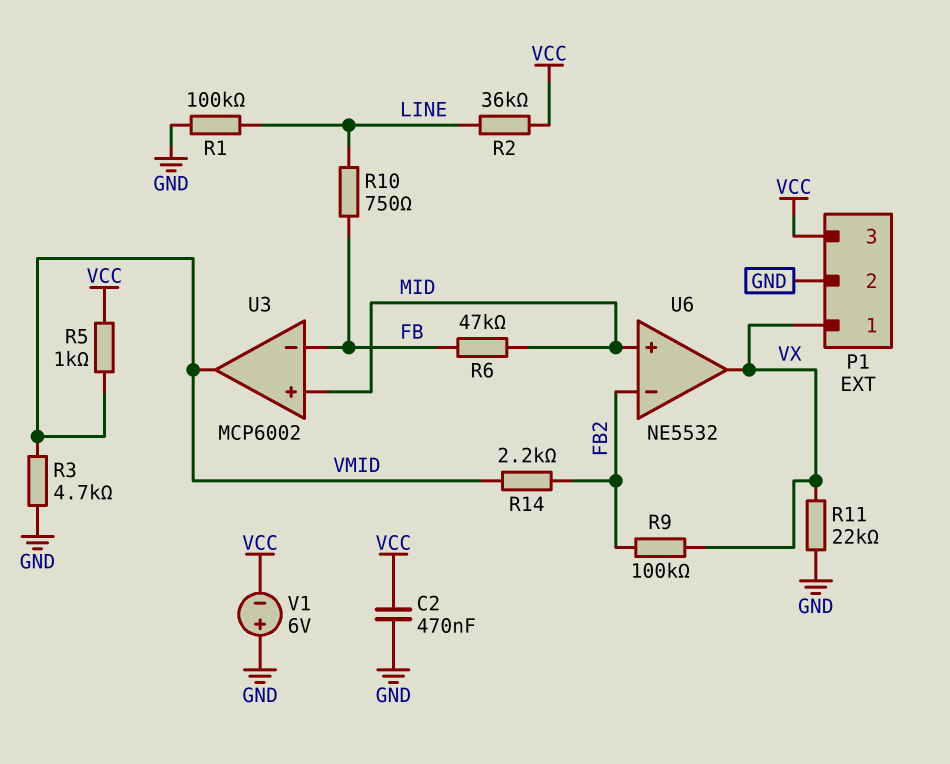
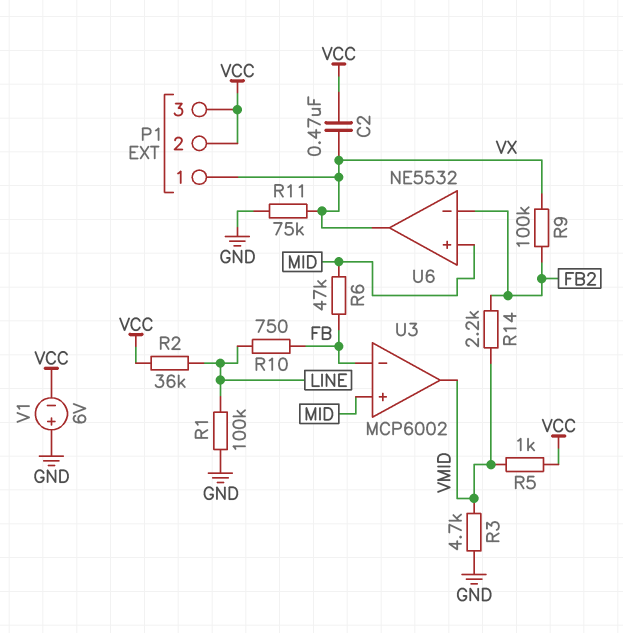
C2: 470nF (GND, VCC) -> 470nF (VCC, VX)
P1 pin 2: GND -> VCC
R11: 22k (GND, VX) -> 75k (GND, VX)

